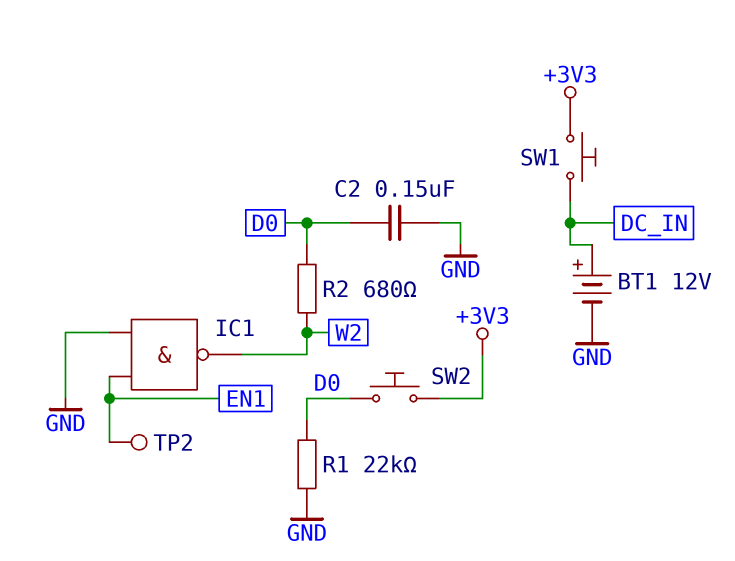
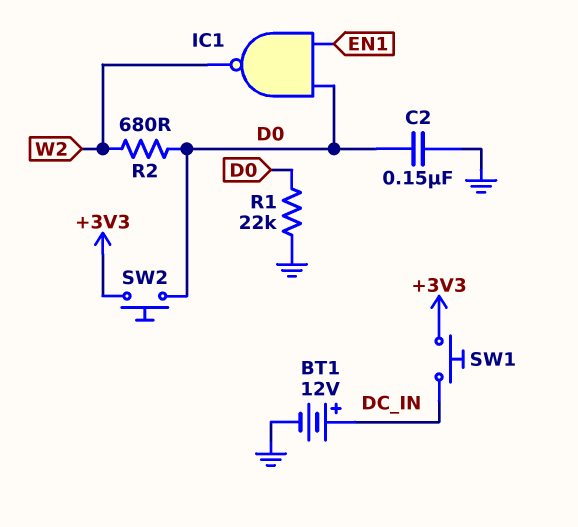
IC1: NAND (in EN1, in GND, out W2) -> NAND (in D0, in EN1, out W2)
TP2: test point (EN1) -> none

